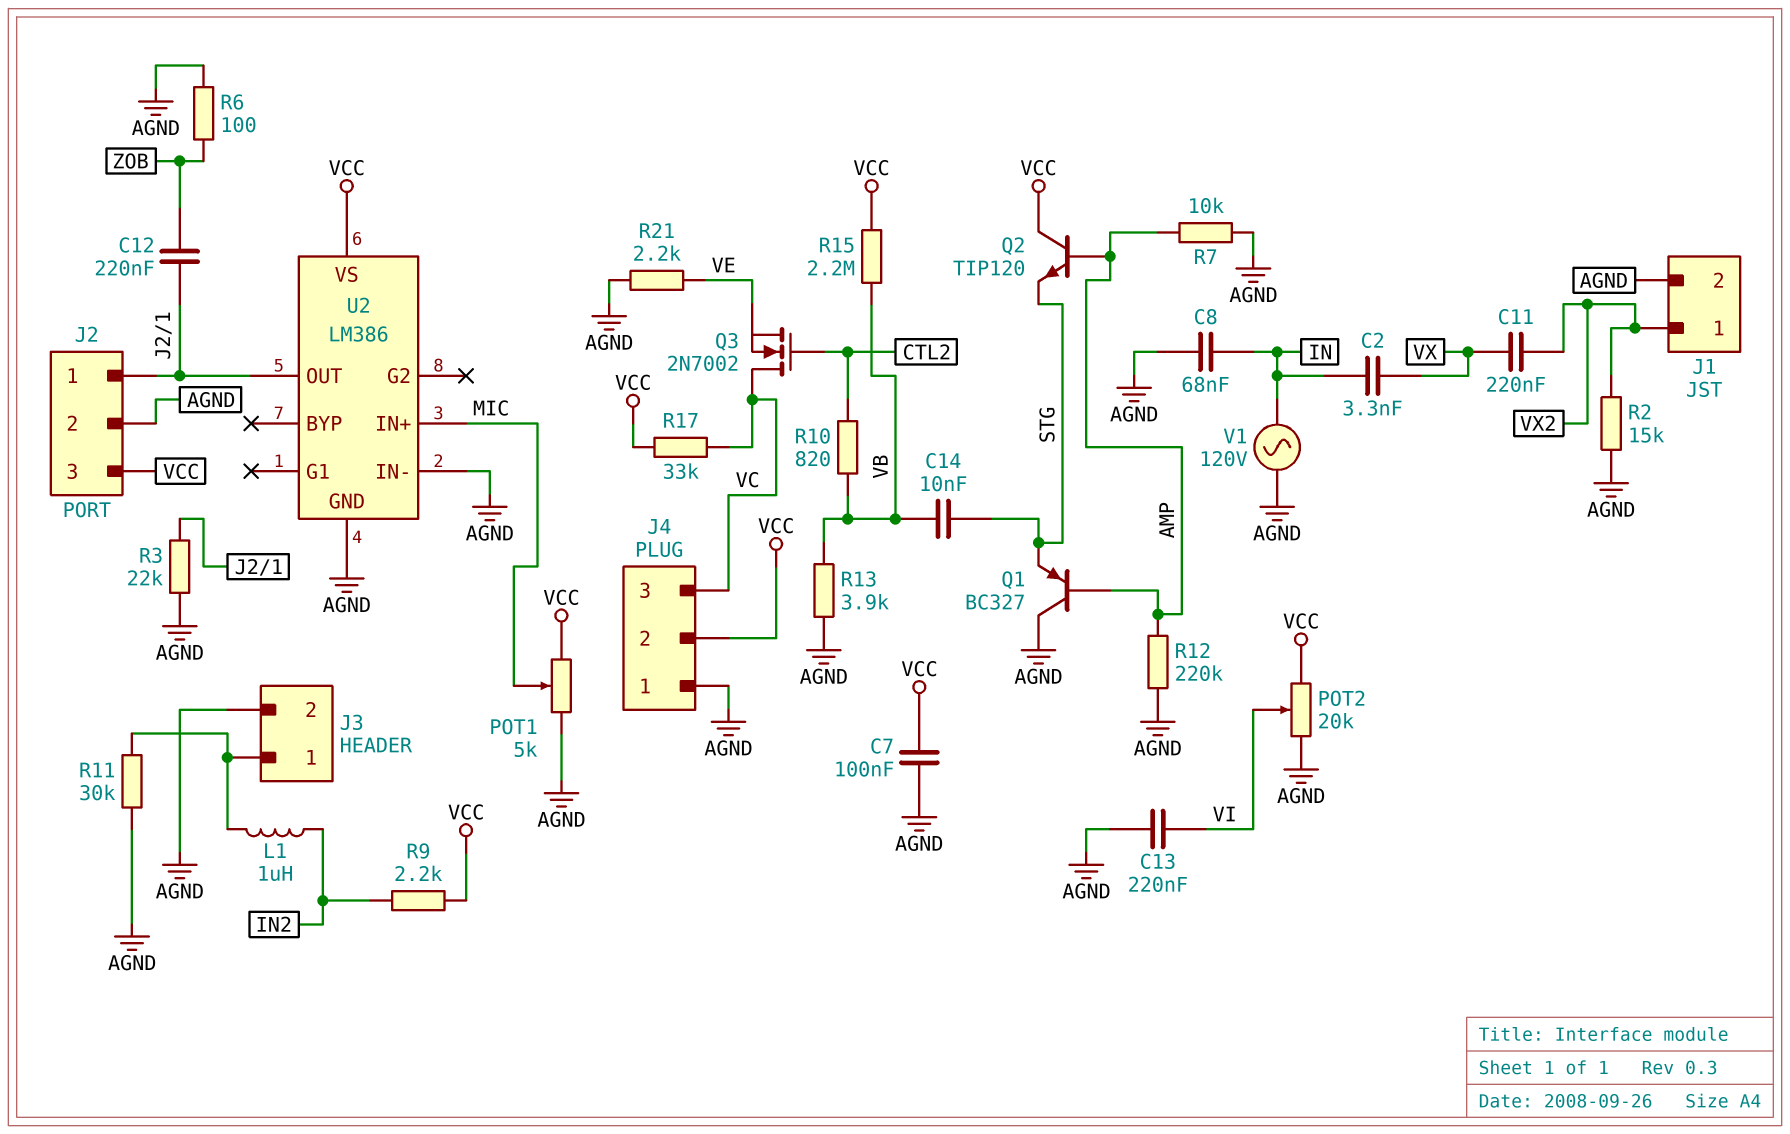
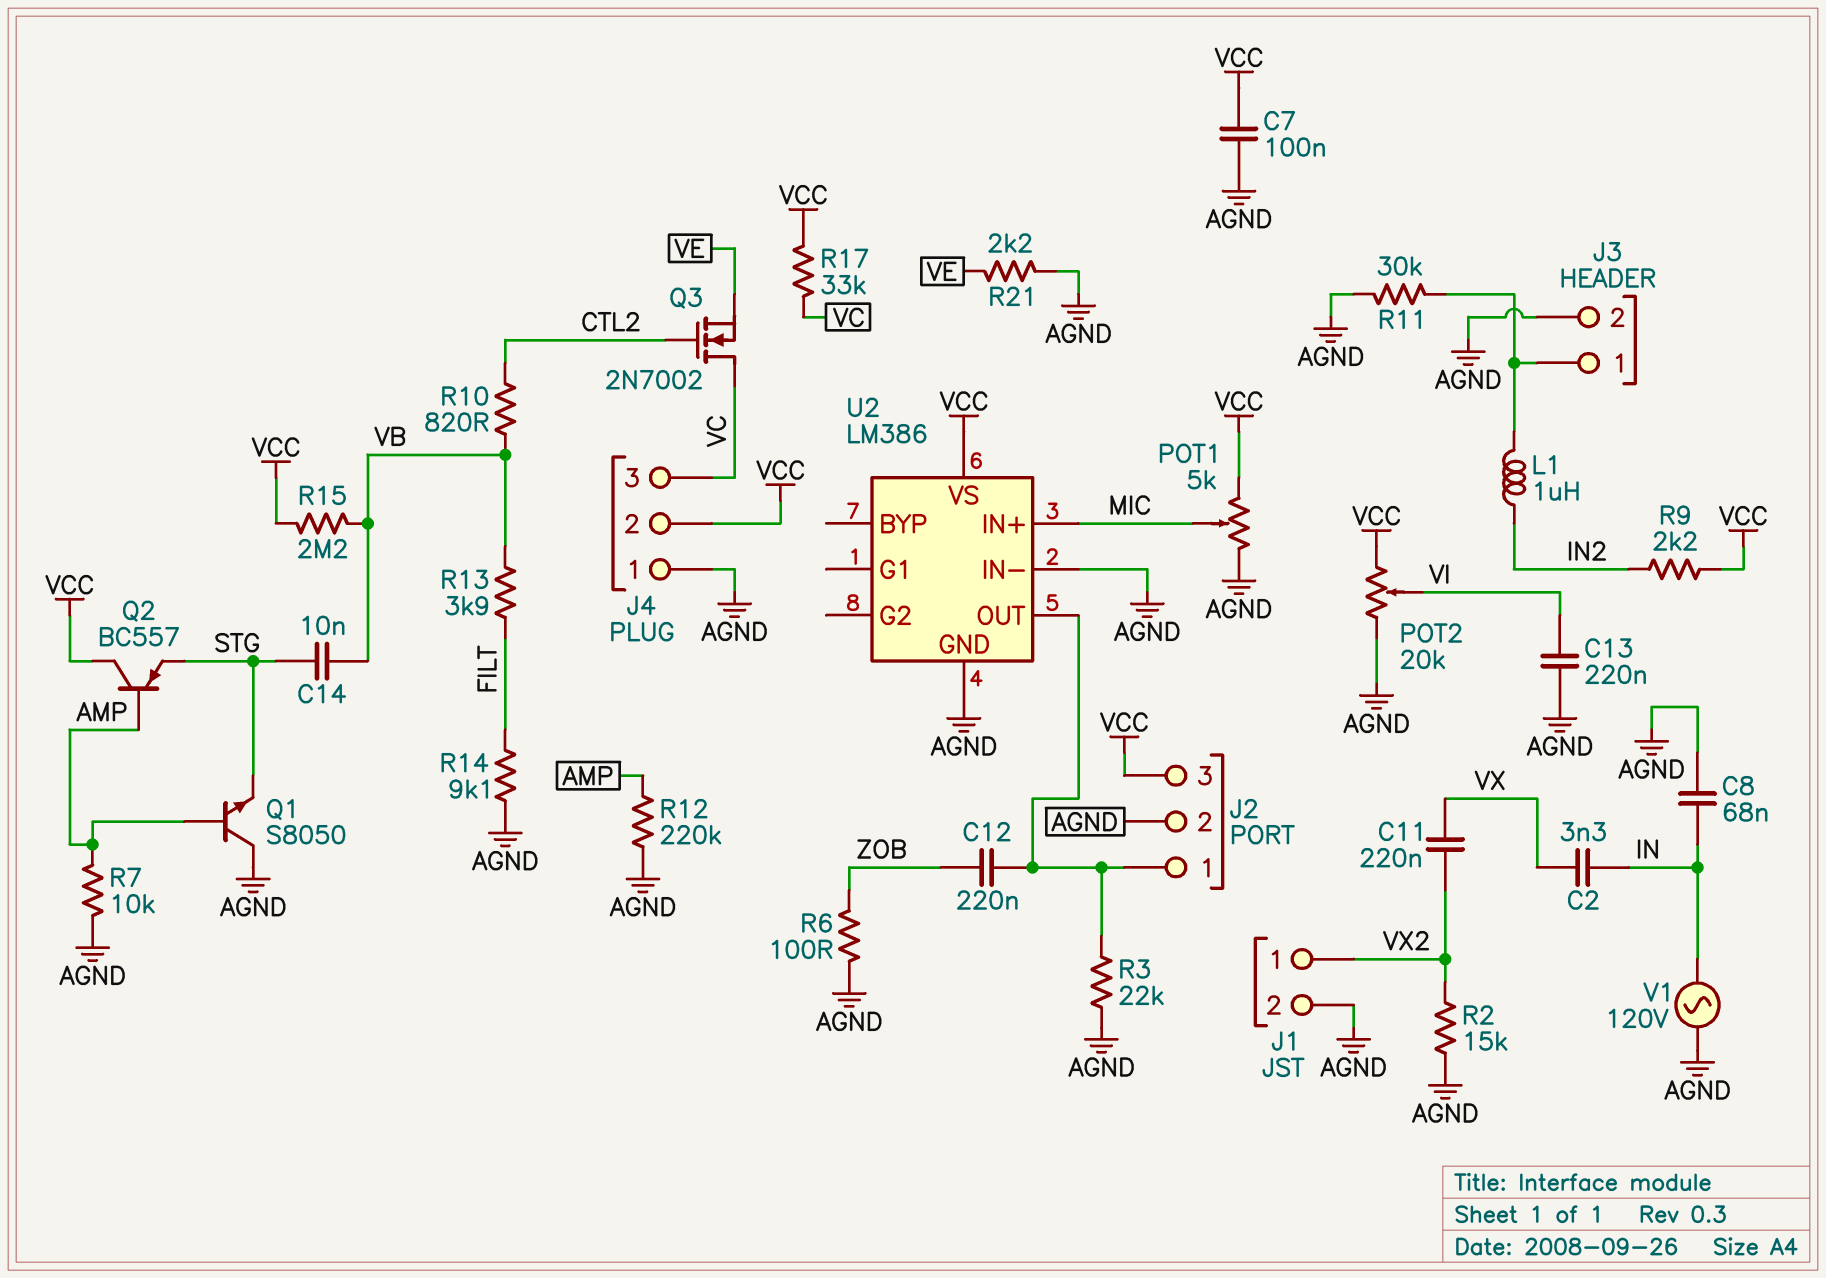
Q1: PNP BC327 (B AMP, C AGND, E STG) -> NPN S8050 (B AMP, C AGND, E STG)
Q2: NPN TIP120 (B AMP, C VCC, E STG) -> PNP BC557 (B AMP, C VCC, E STG)
R13: 3.9k (AGND, VB) -> 3.9k (FILT, VB)
R14: none -> 9.1k (AGND, FILT)

